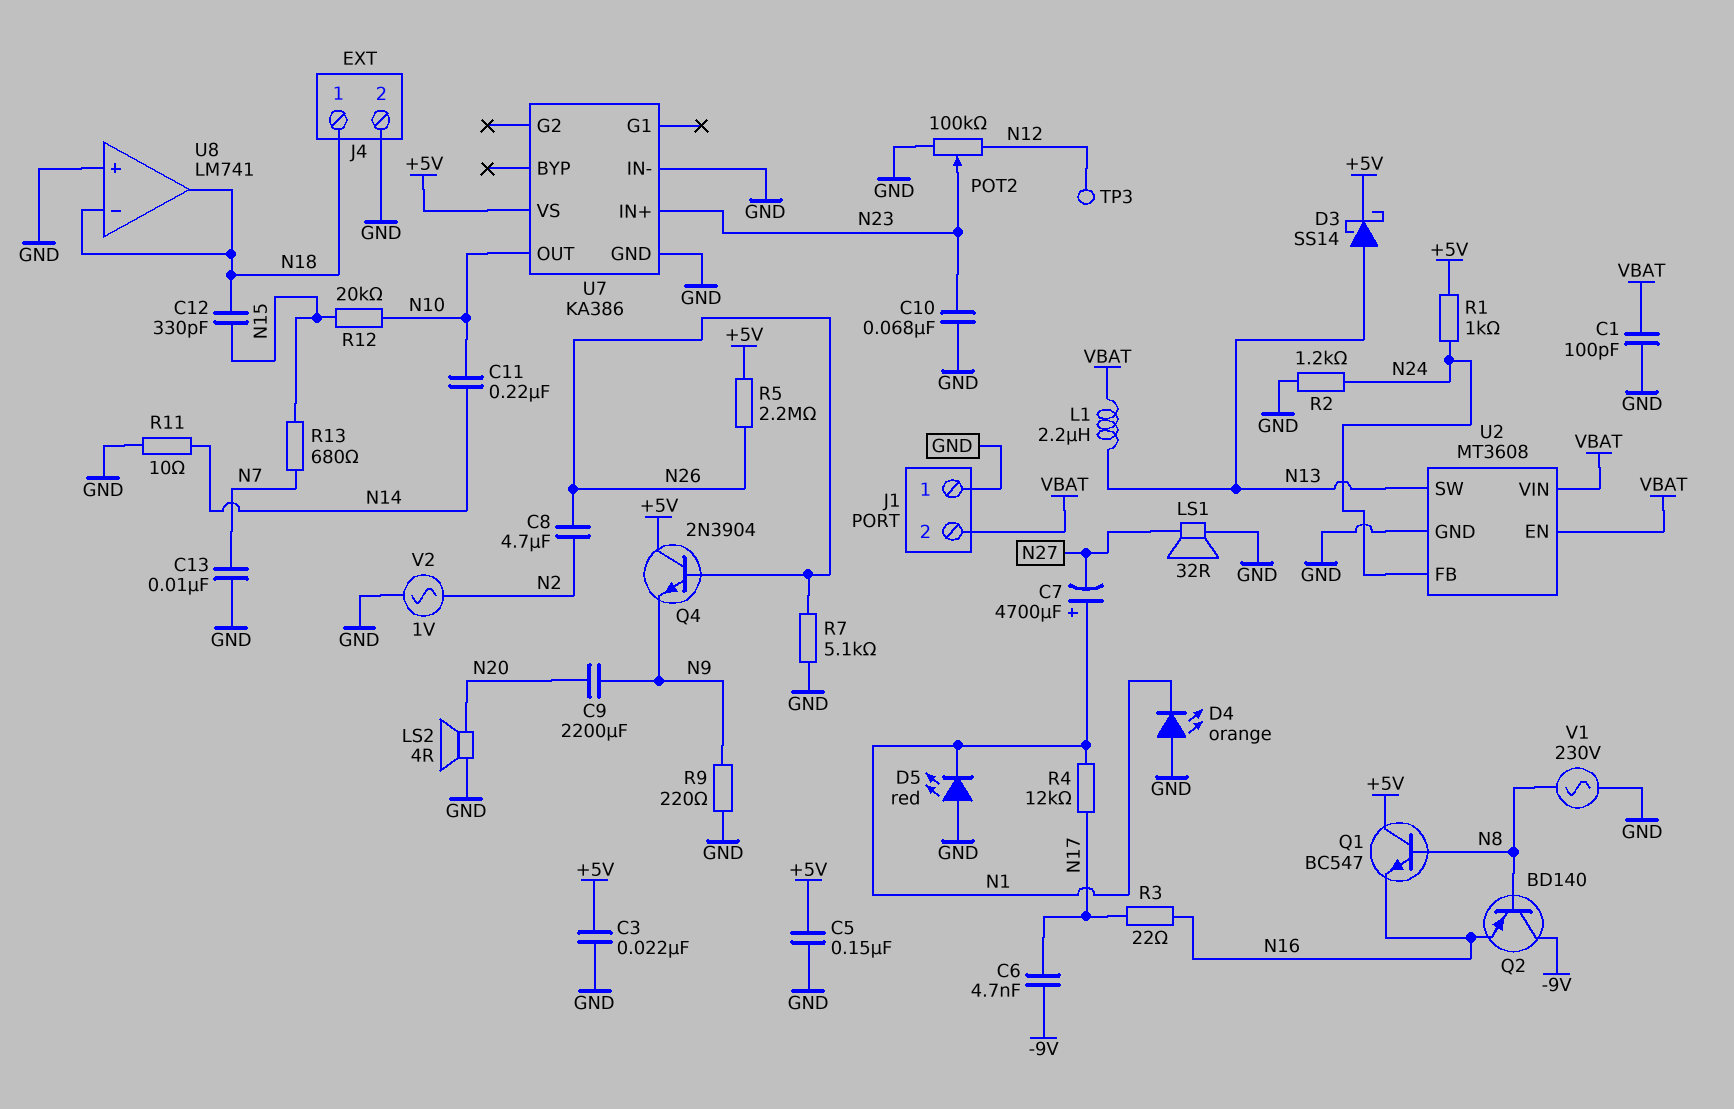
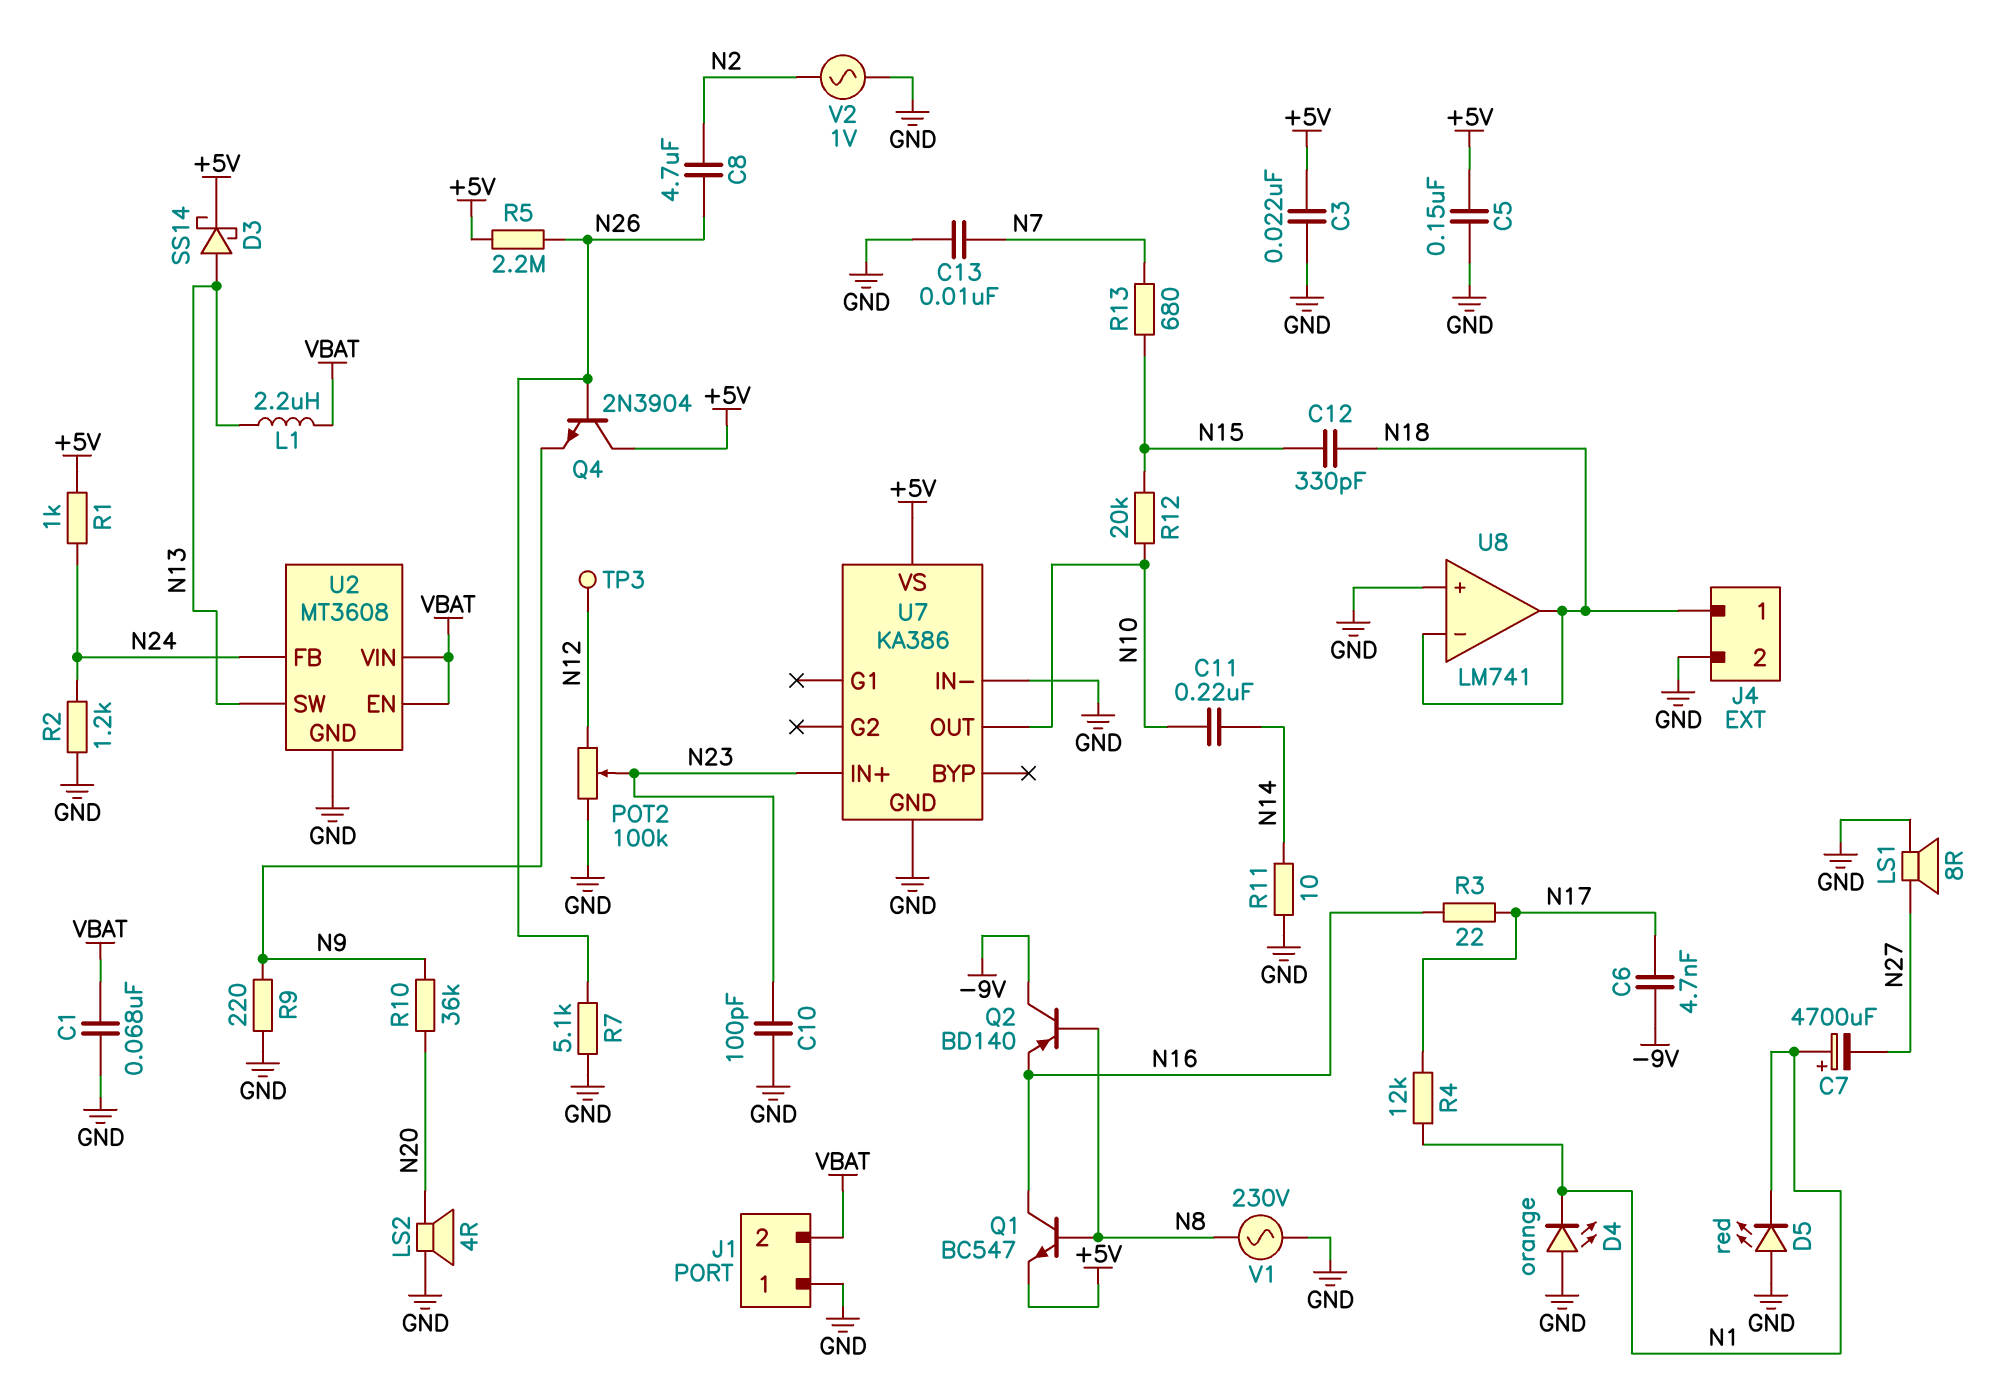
C1: 100pF (GND, VBAT) -> 68nF (GND, VBAT)
C9: 2200uF (N9, N20) -> none
C10: 68nF (GND, N23) -> 100pF (GND, N23)
LS1: speaker 32R (GND, N27) -> speaker 8R (GND, N27)
Q1: NPN BC547 (B N8, C +5V, E N16) -> NPN BC547 (B N8, C N16, E +5V)
R10: none -> 36k (N9, N20)

